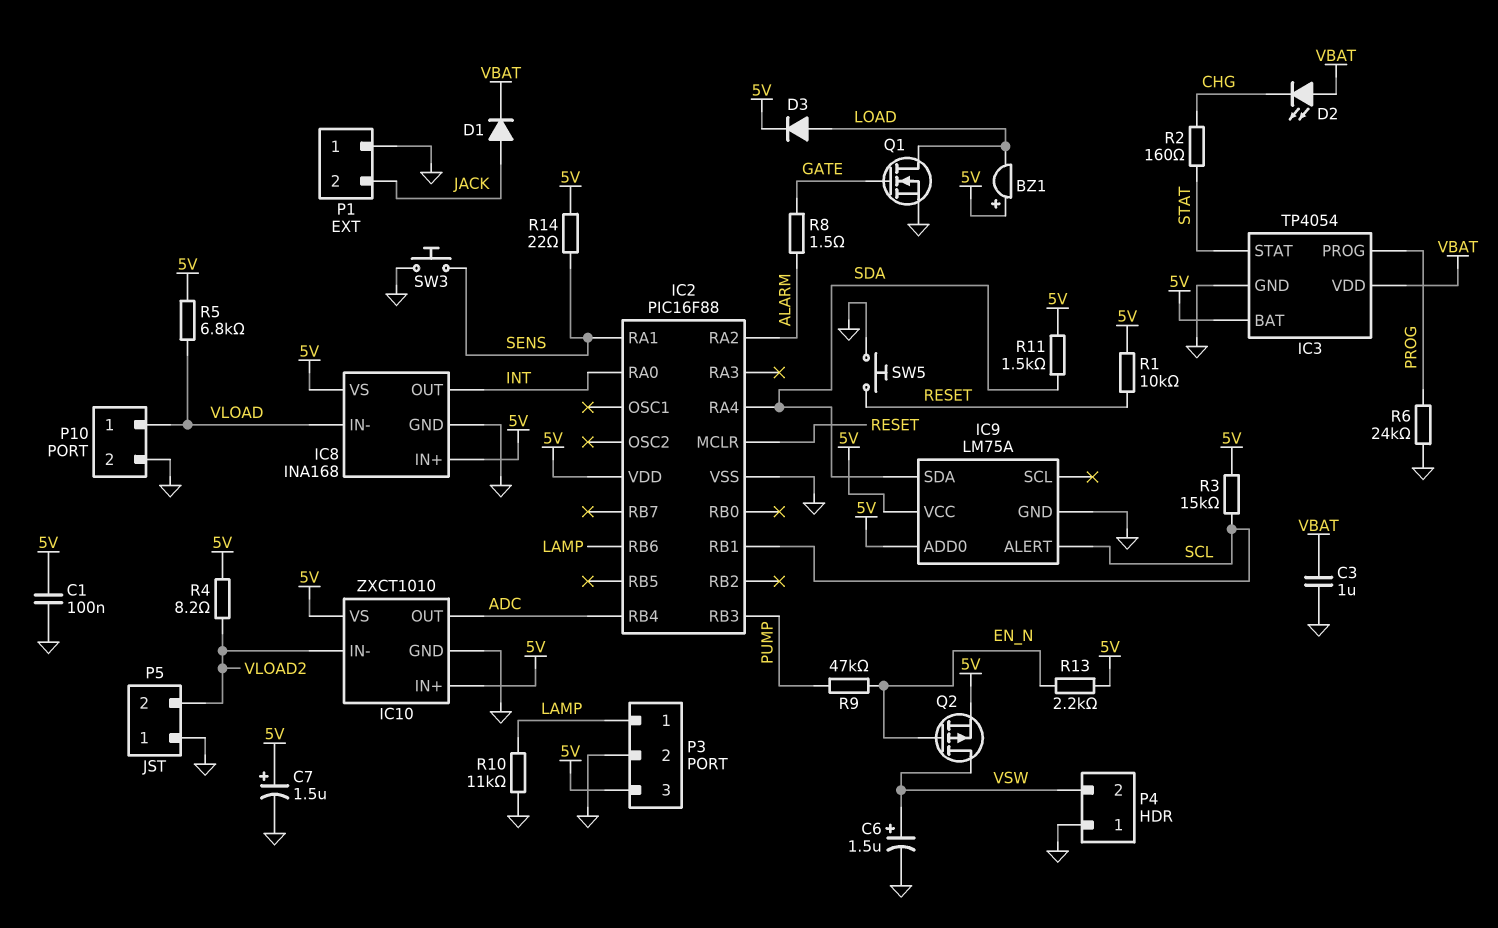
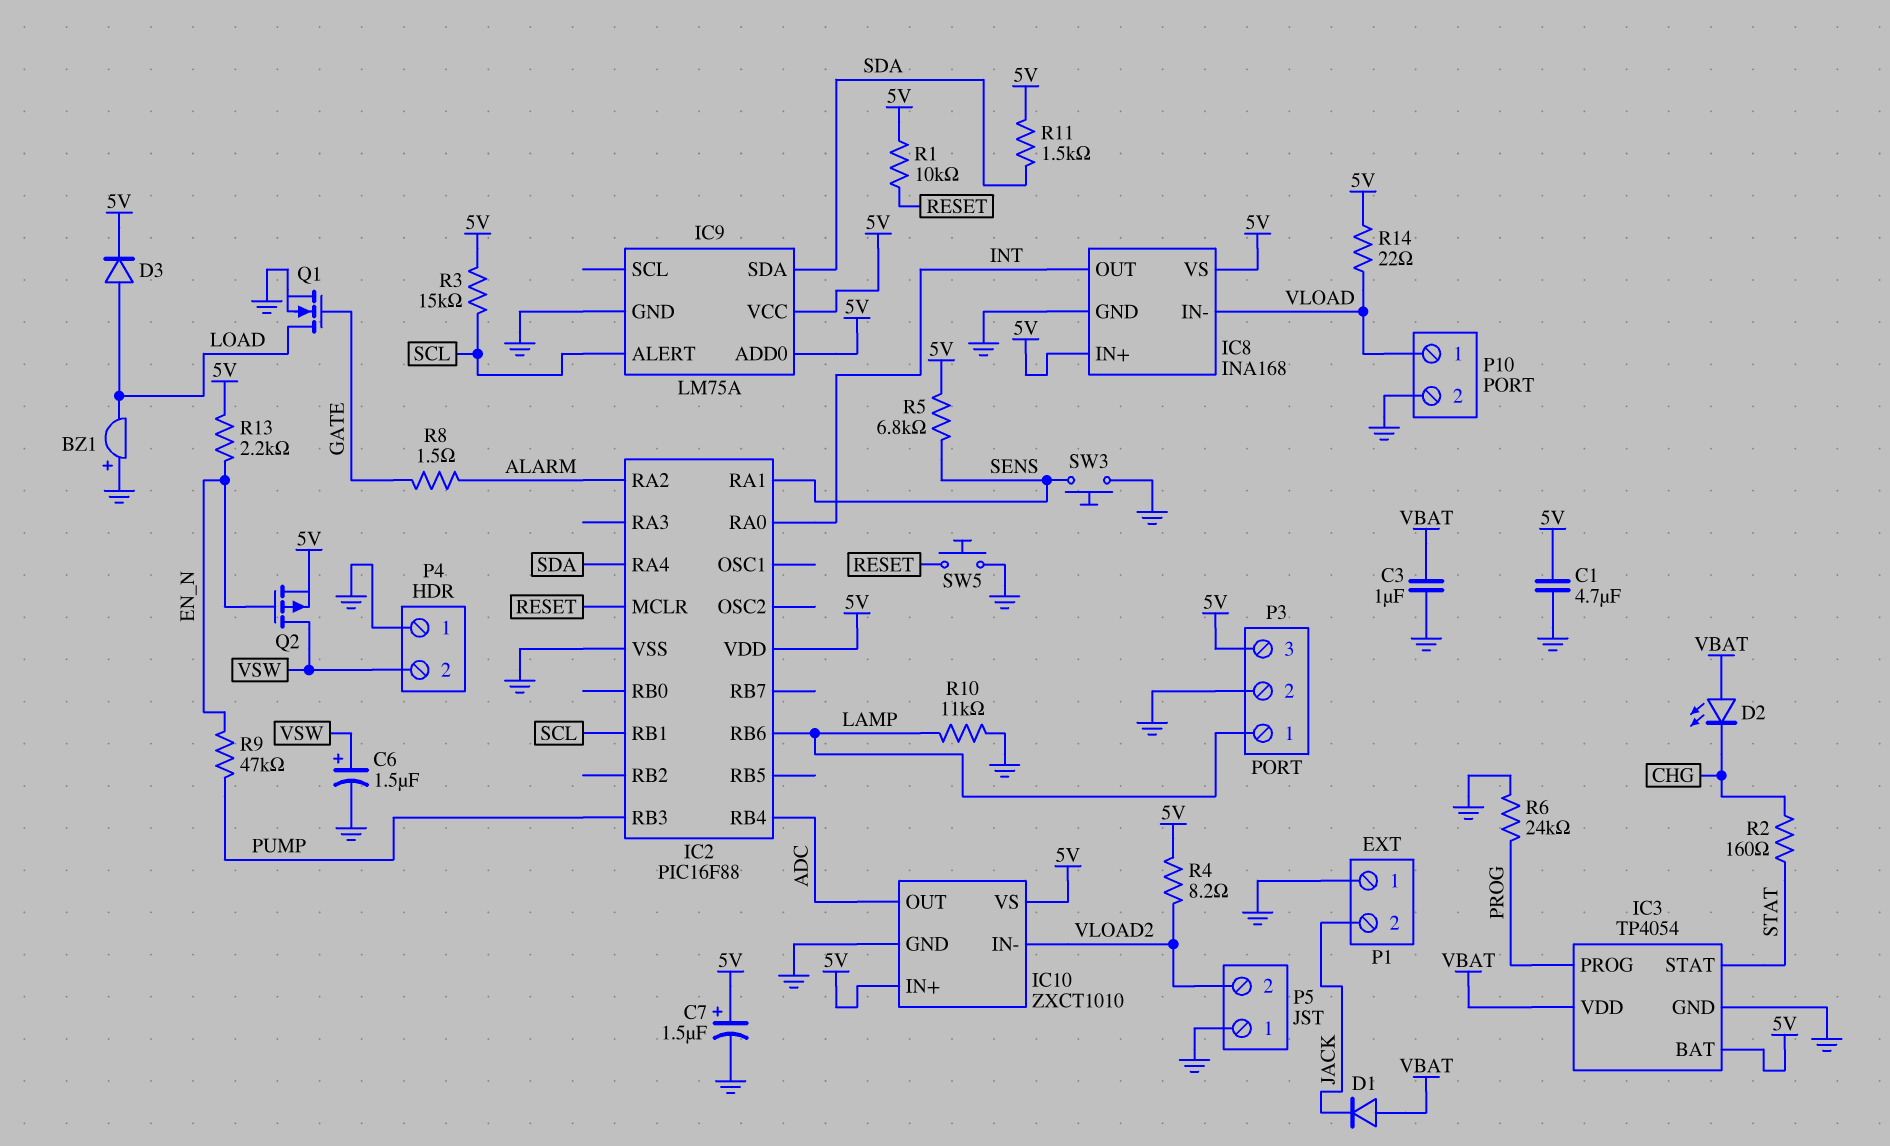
BZ1: buzzer (plus 5V, minus LOAD) -> buzzer (plus GND, minus LOAD)
C1: 100nF (5V, GND) -> 4.7uF (5V, GND)
D1: diode (A JACK, K VBAT) -> diode (A VBAT, K JACK)
R5: 6.8k (5V, VLOAD) -> 6.8k (5V, SENS)
R14: 22 (5V, SENS) -> 22 (5V, VLOAD)

